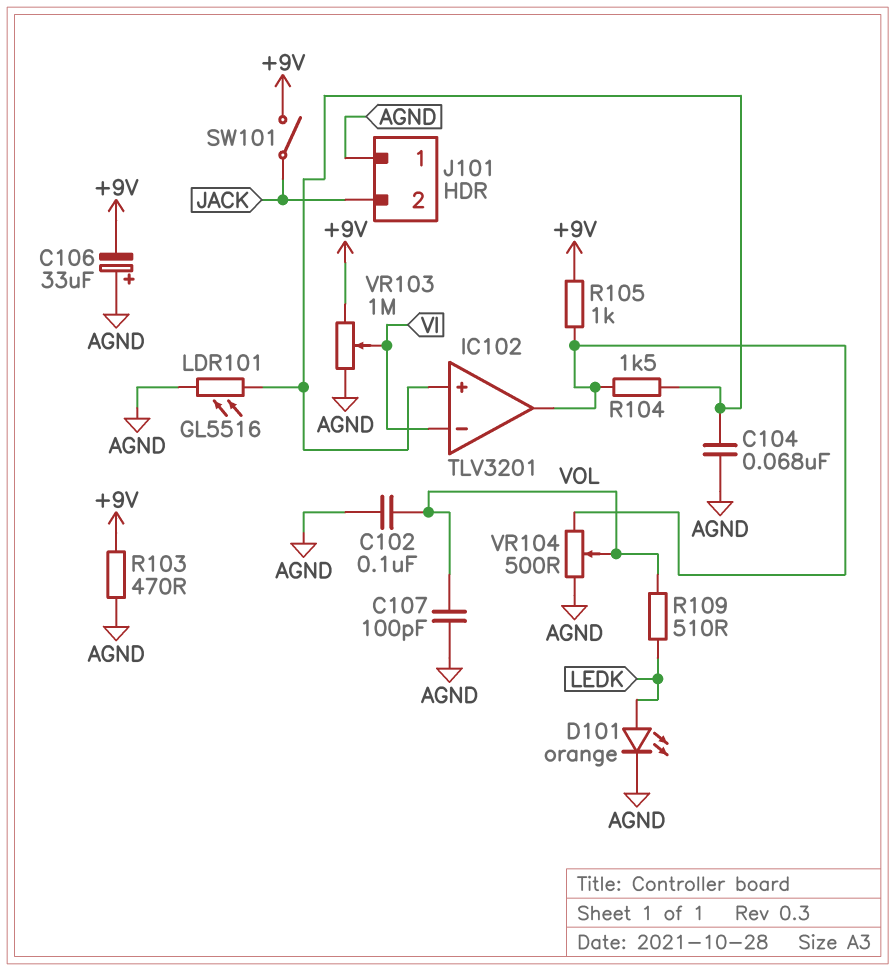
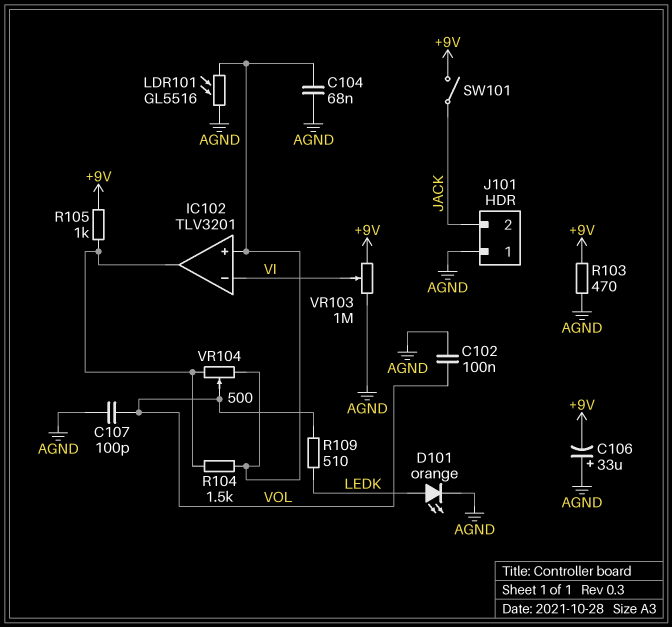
VR104: 500 (AGND, IC102/out, wiper VOL) -> 500 (IC102/in+, IC102/out, wiper VOL)

